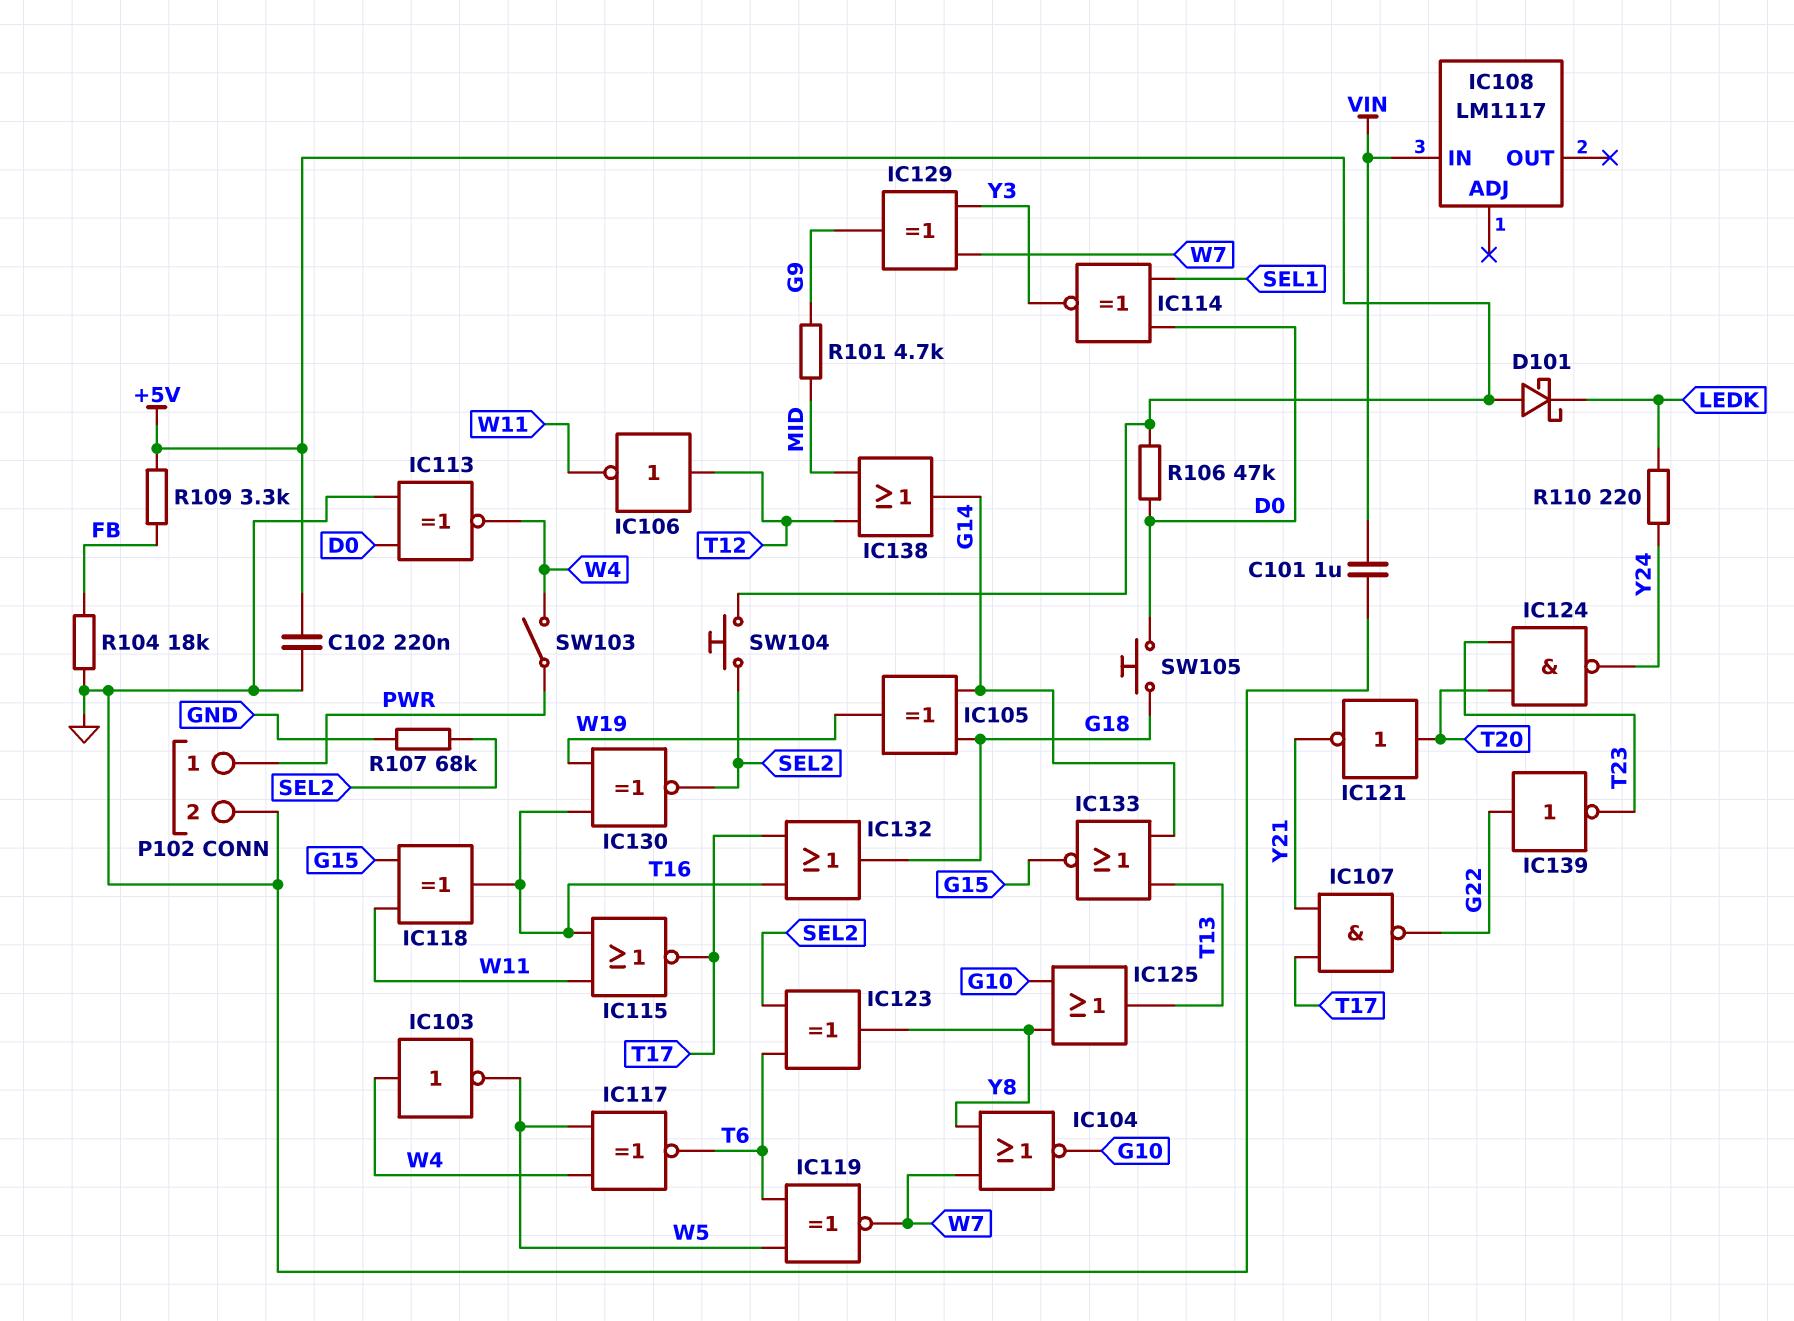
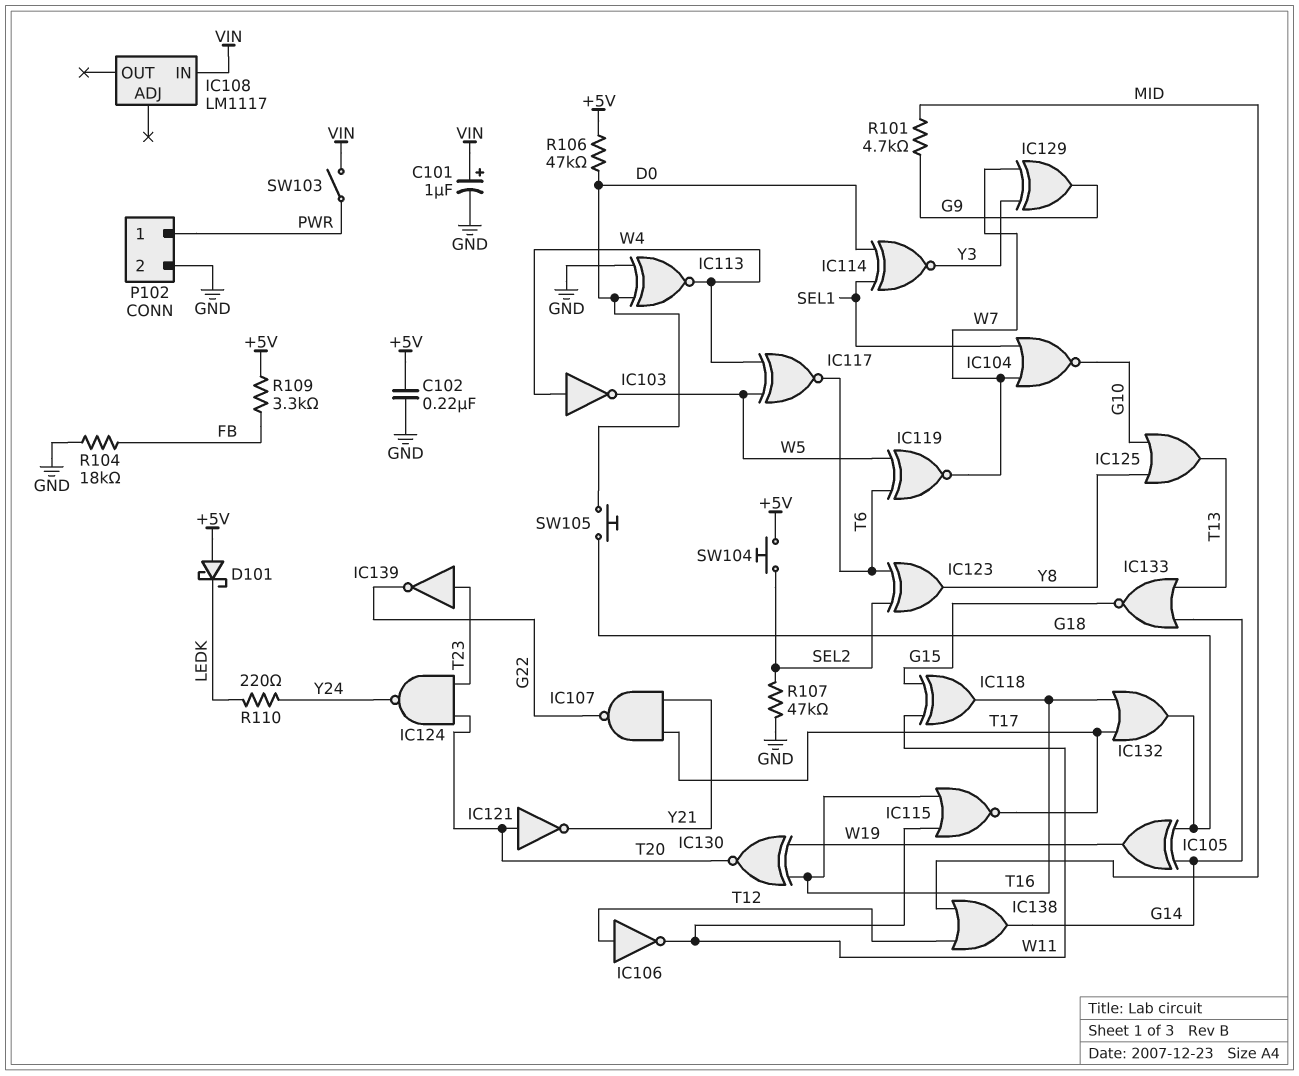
C101: 1uF (GND, VIN) -> 1uF (plus VIN, minus GND)
IC104: NOR (in W7, in Y8, out G10) -> NOR (in SEL1, in W7, out G10)
IC130: XNOR (in T16, in W19, out SEL2) -> XNOR (in T16, in W19, out T20)
IC139: NOT (in G22, out T23) -> NOT (in T23, out G22)
R107: 68k (GND, SEL2) -> 47k (GND, SEL2)
SW103: switch (PWR, W4) -> switch (PWR, VIN)

